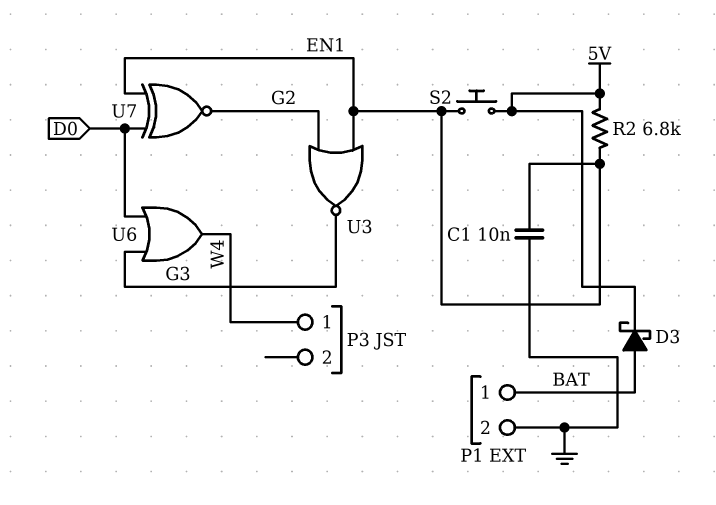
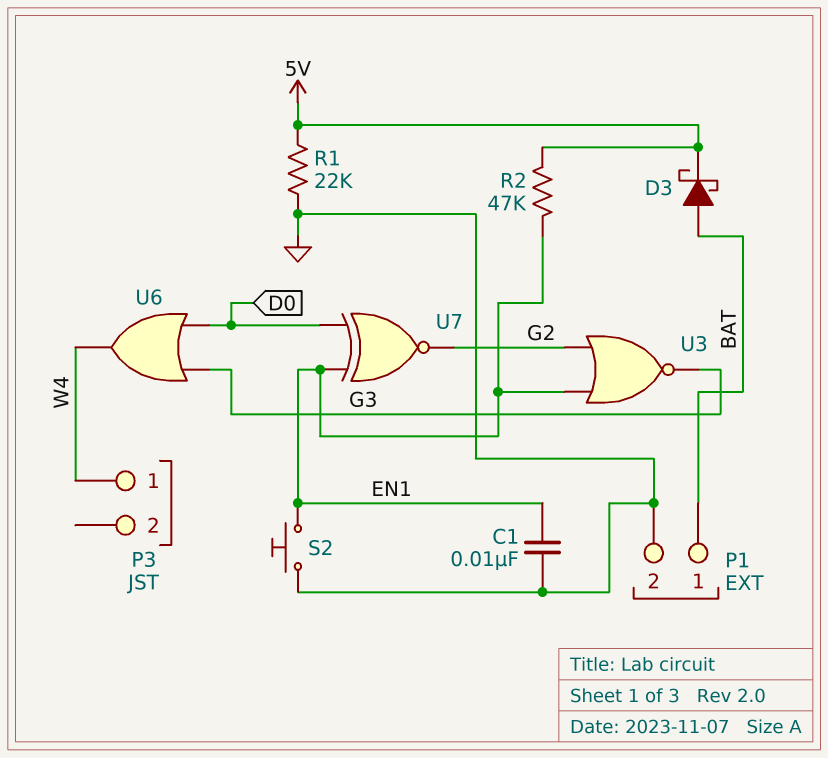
R1: none -> 22k (5V, GND)
R2: 6.8k (5V, EN1) -> 47k (5V, EN1)
S2: button (5V, EN1) -> button (EN1, GND)

